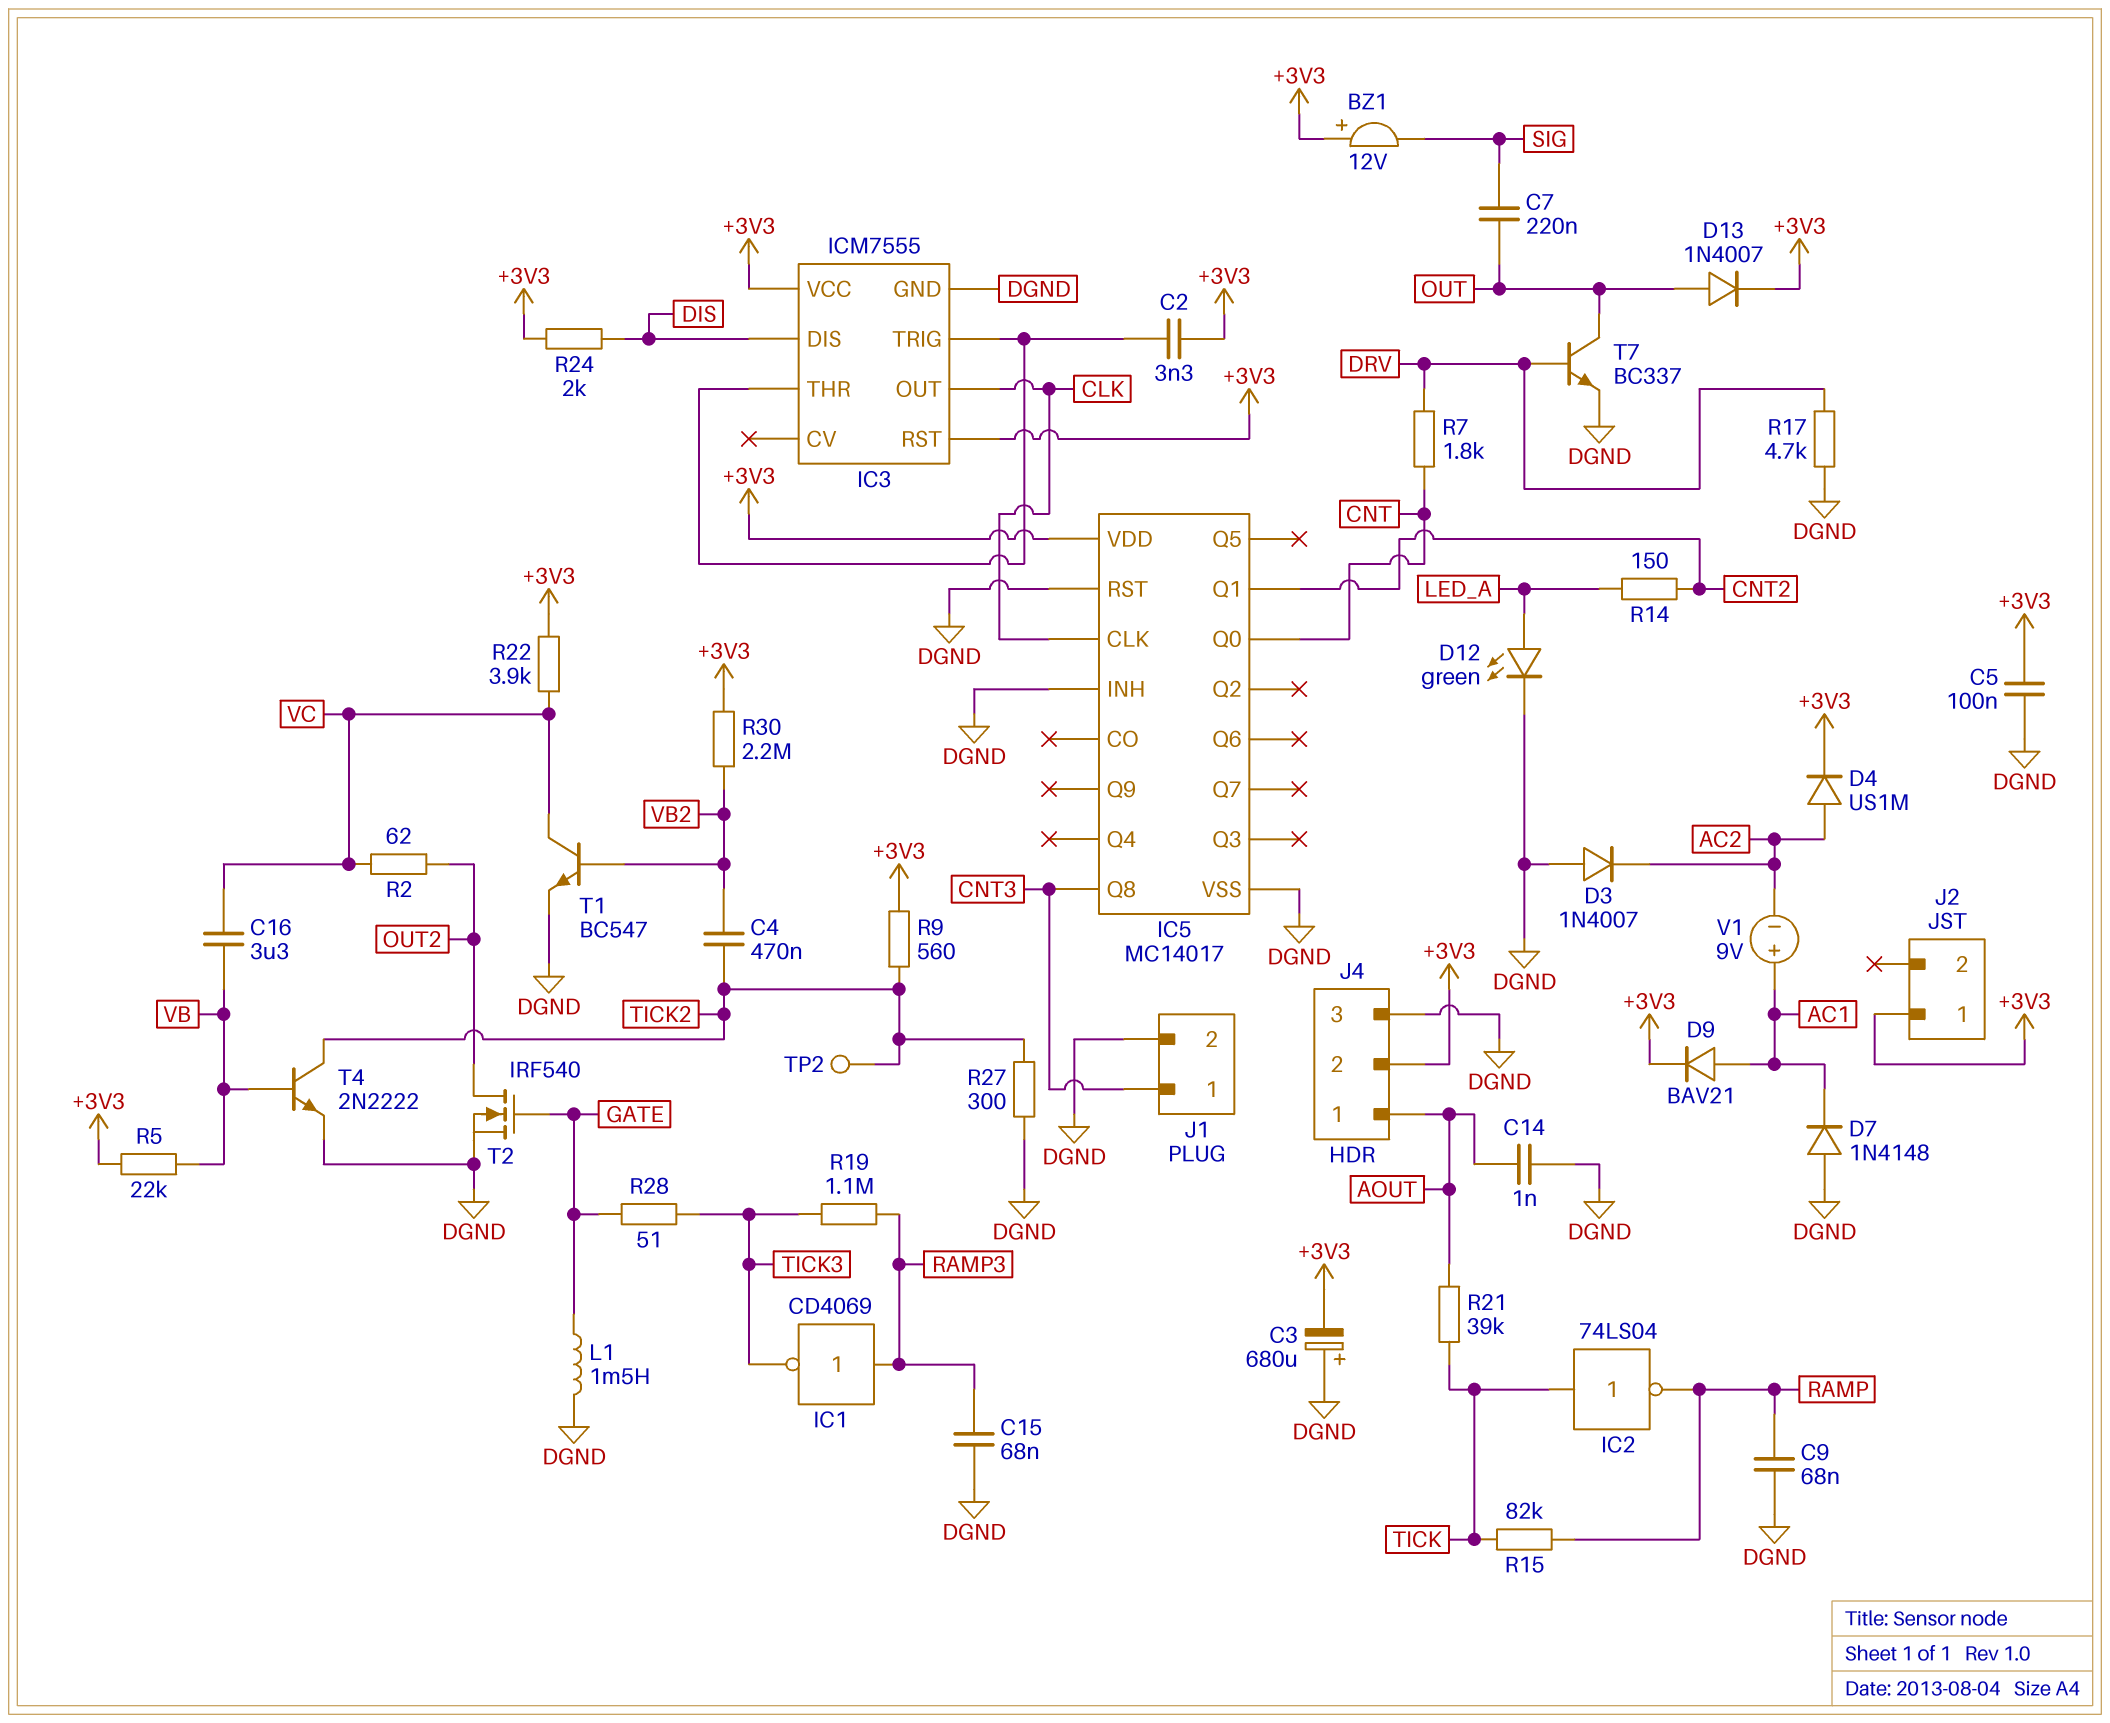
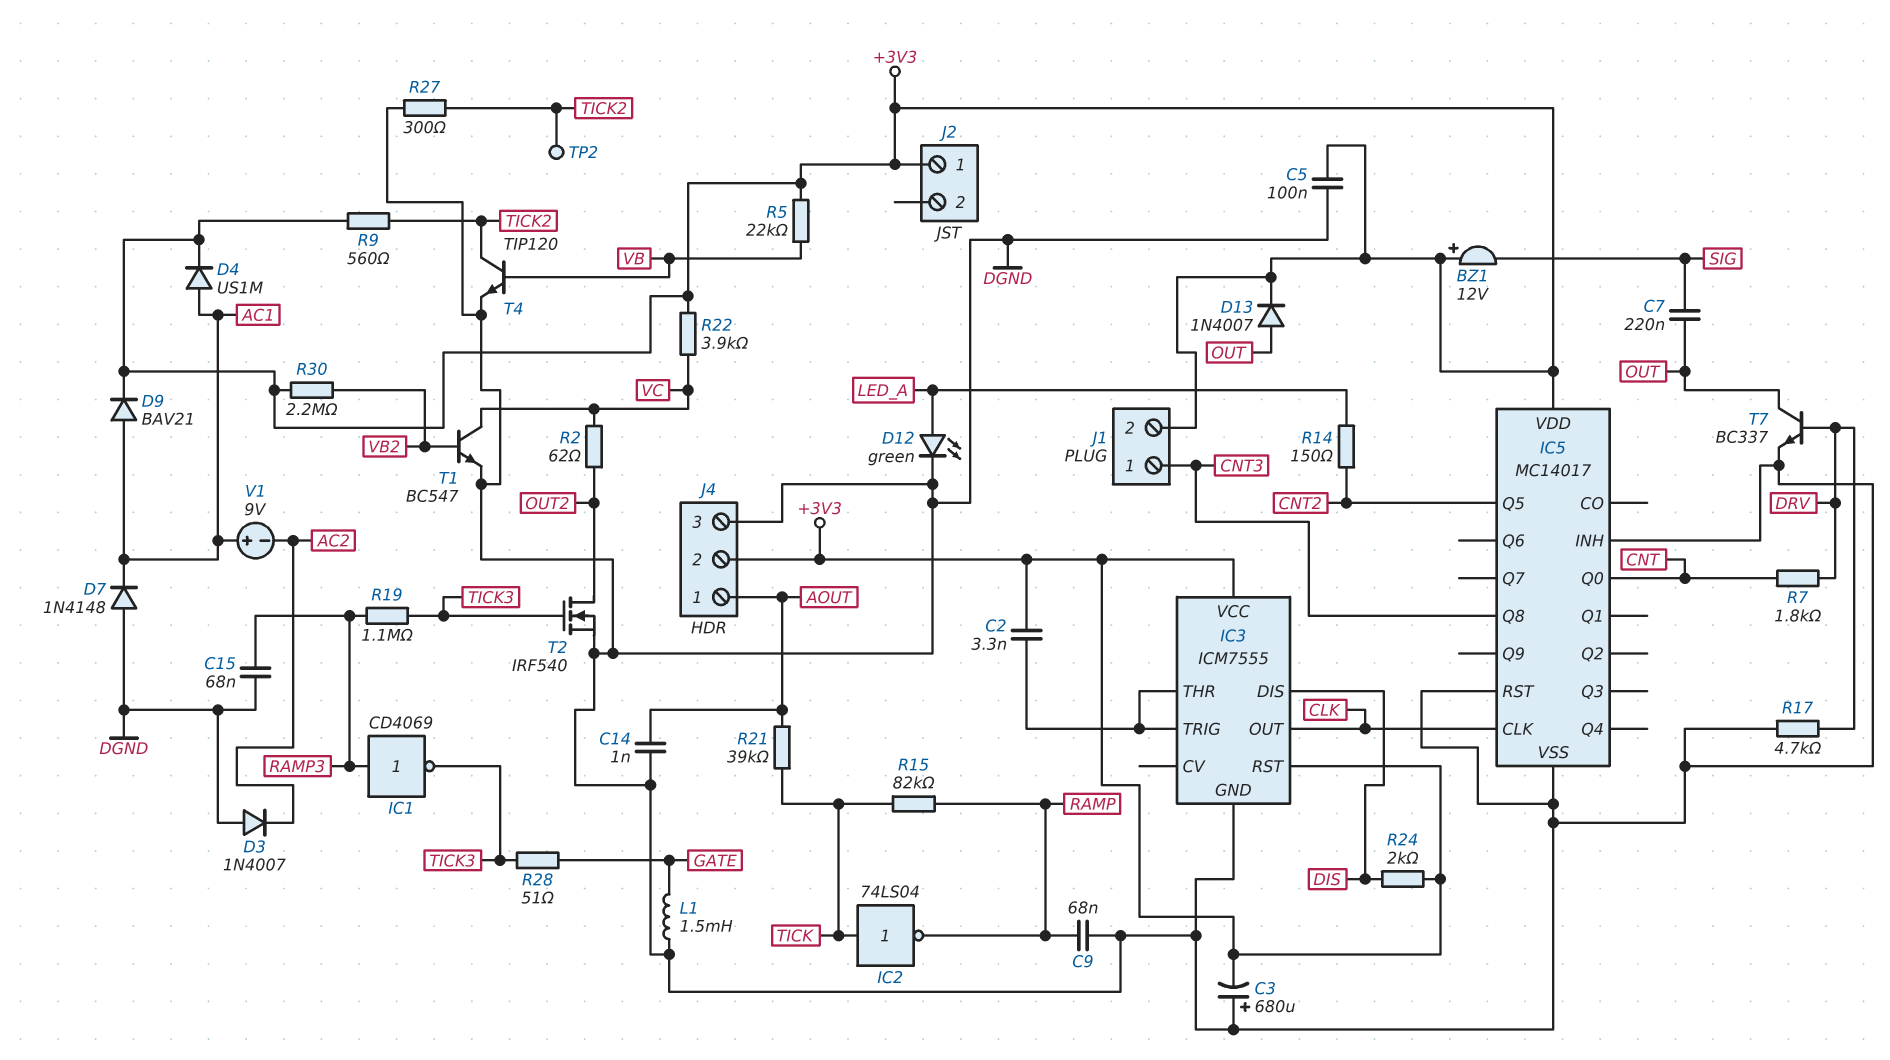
C4: 470nF (TICK2, VB2) -> none
C16: 3.3uF (VB, VC) -> none
D4: diode US1M (A AC2, K +3V3) -> diode US1M (A AC1, K +3V3)
IC5 pin Q1: CNT2 -> none
IC5 pin Q5: none -> CNT2
J1 pin 2: DGND -> +3V3
T2: NMOS IRF540 (G GATE, D OUT2, S DGND) -> NMOS IRF540 (G TICK3, D OUT2, S DGND)
T4: NPN 2N2222 (B VB, C TICK2, E DGND) -> NPN TIP120 (B VB, C TICK2, E DGND)

